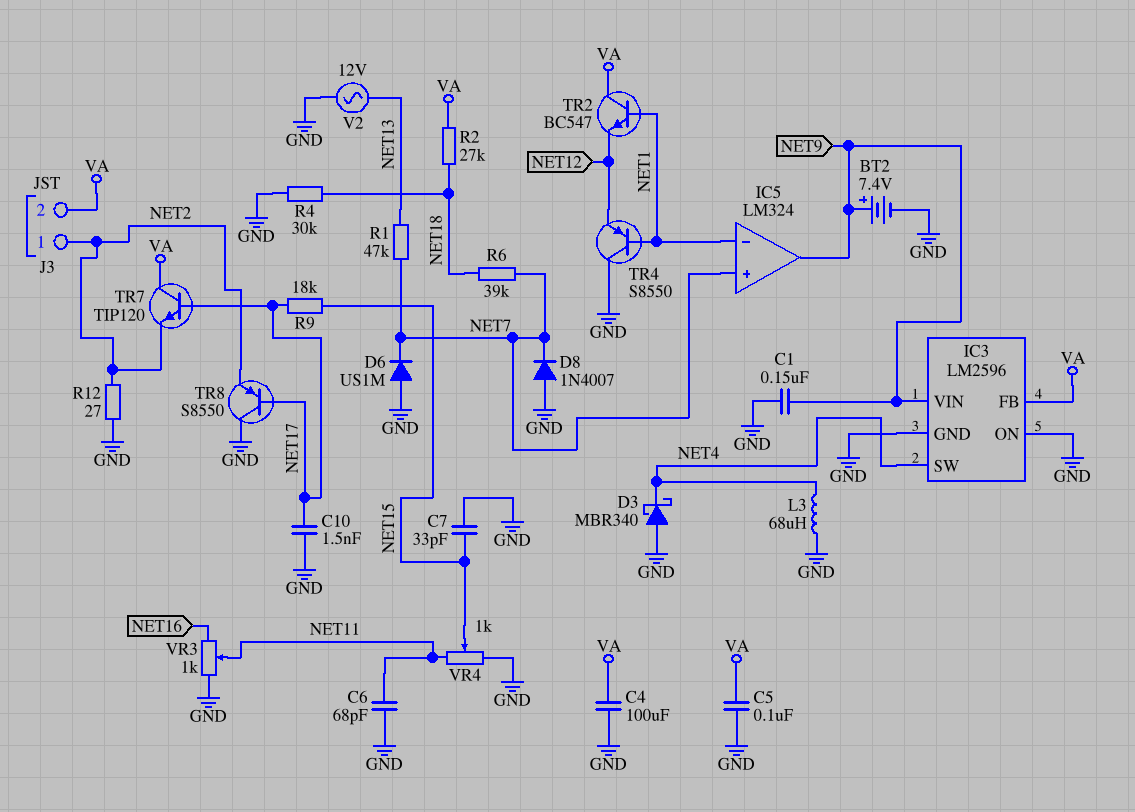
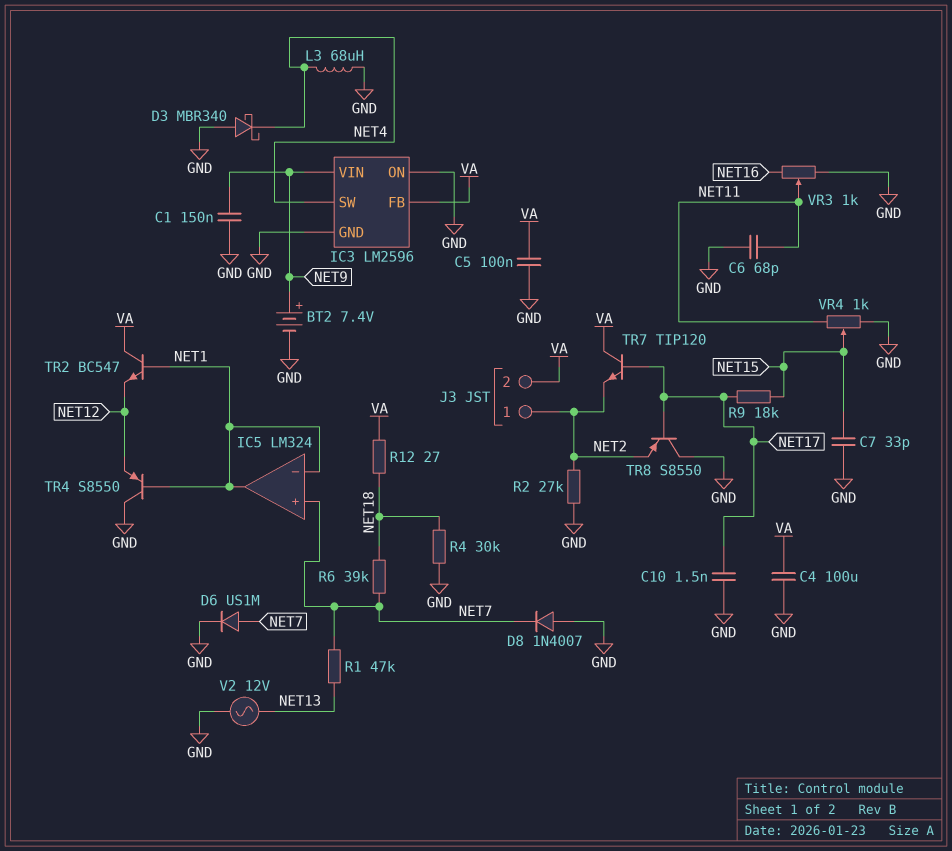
D6: diode US1M (A GND, K NET7) -> diode US1M (A NET7, K GND)
IC5 pin out: NET9 -> NET1
R2: 27k (NET18, VA) -> 27k (GND, NET2)
R12: 27 (GND, NET2) -> 27 (NET18, VA)

